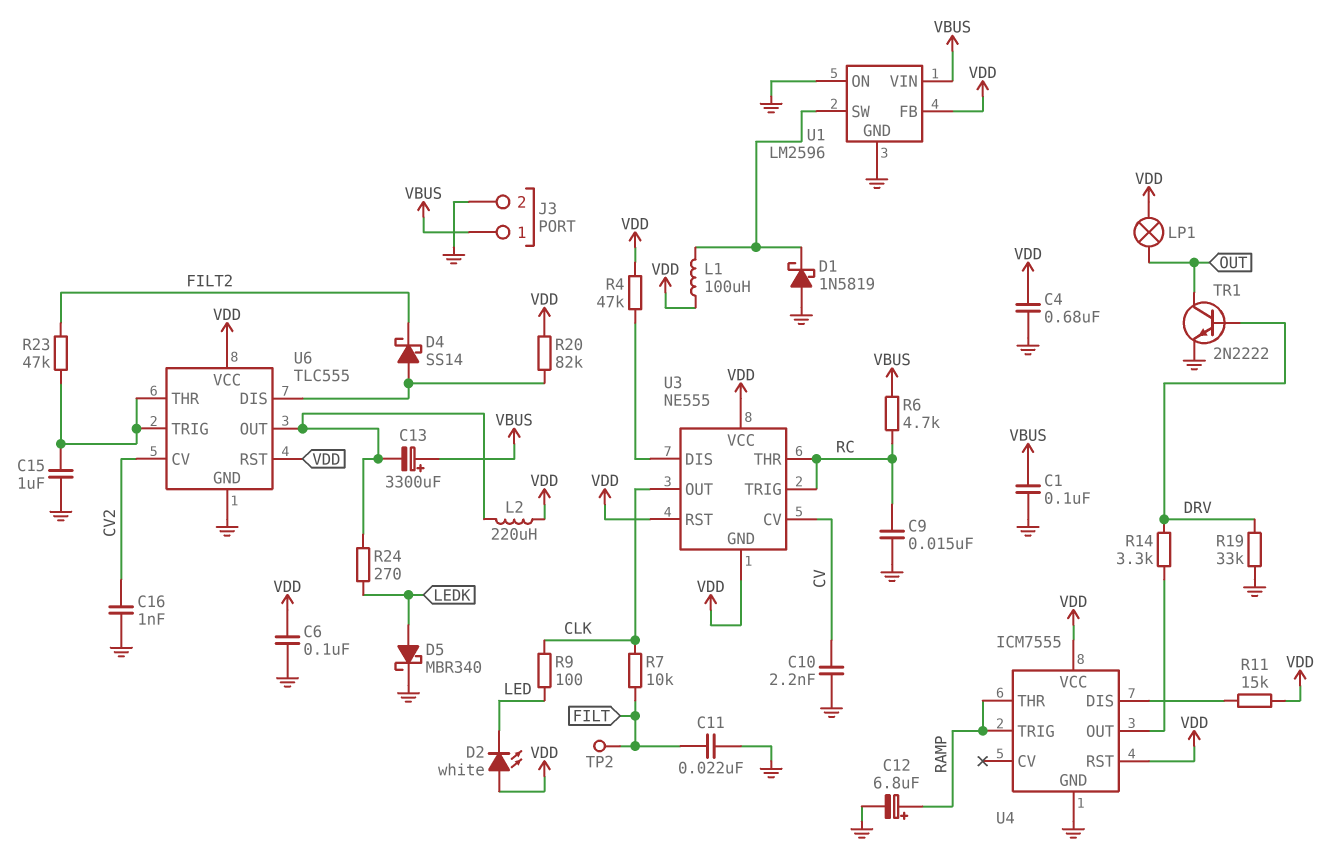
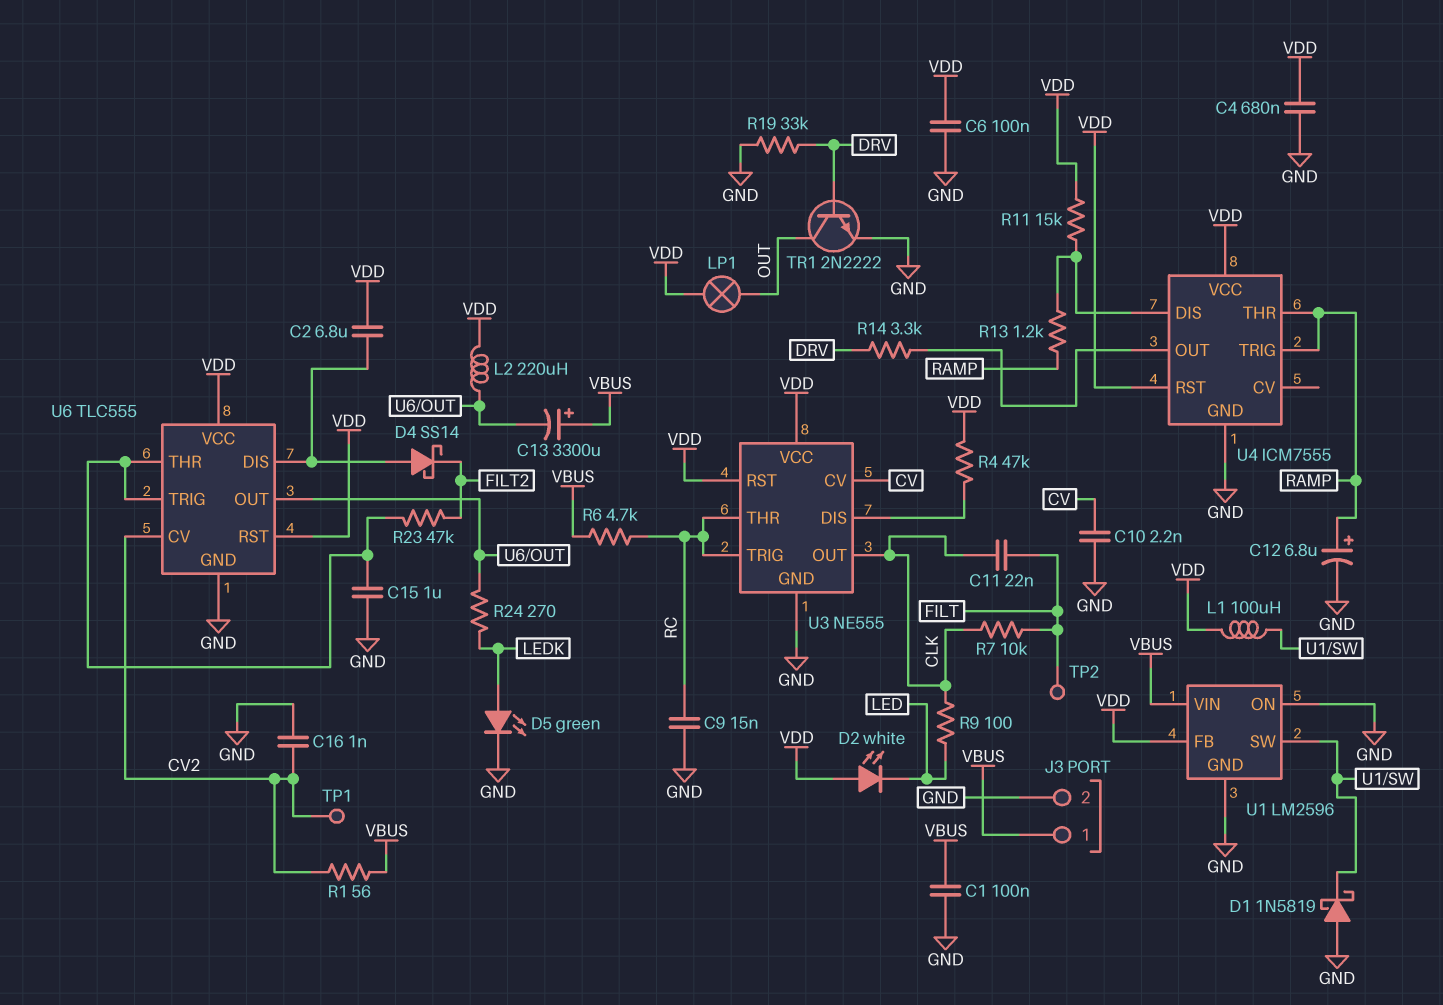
C2: none -> 6.8uF (U6/DIS, VDD)
C11: 22nF (FILT, GND) -> 22nF (CLK, FILT)
D5: schottky MBR340 (A LEDK, K GND) -> LED green (A LEDK, K GND)
R1: none -> 56 (CV2, VBUS)
R13: none -> 1.2k (RAMP, U4/DIS)
R20: 82k (U6/DIS, VDD) -> none
TP1: none -> test point (CV2)
U3 pin GND: VDD -> GND

